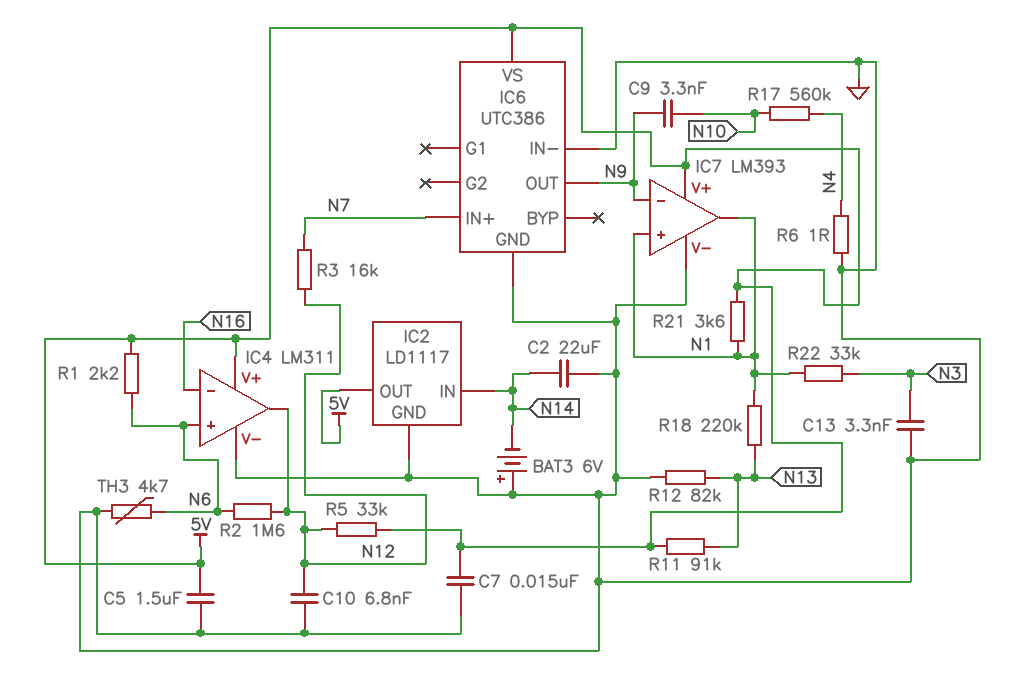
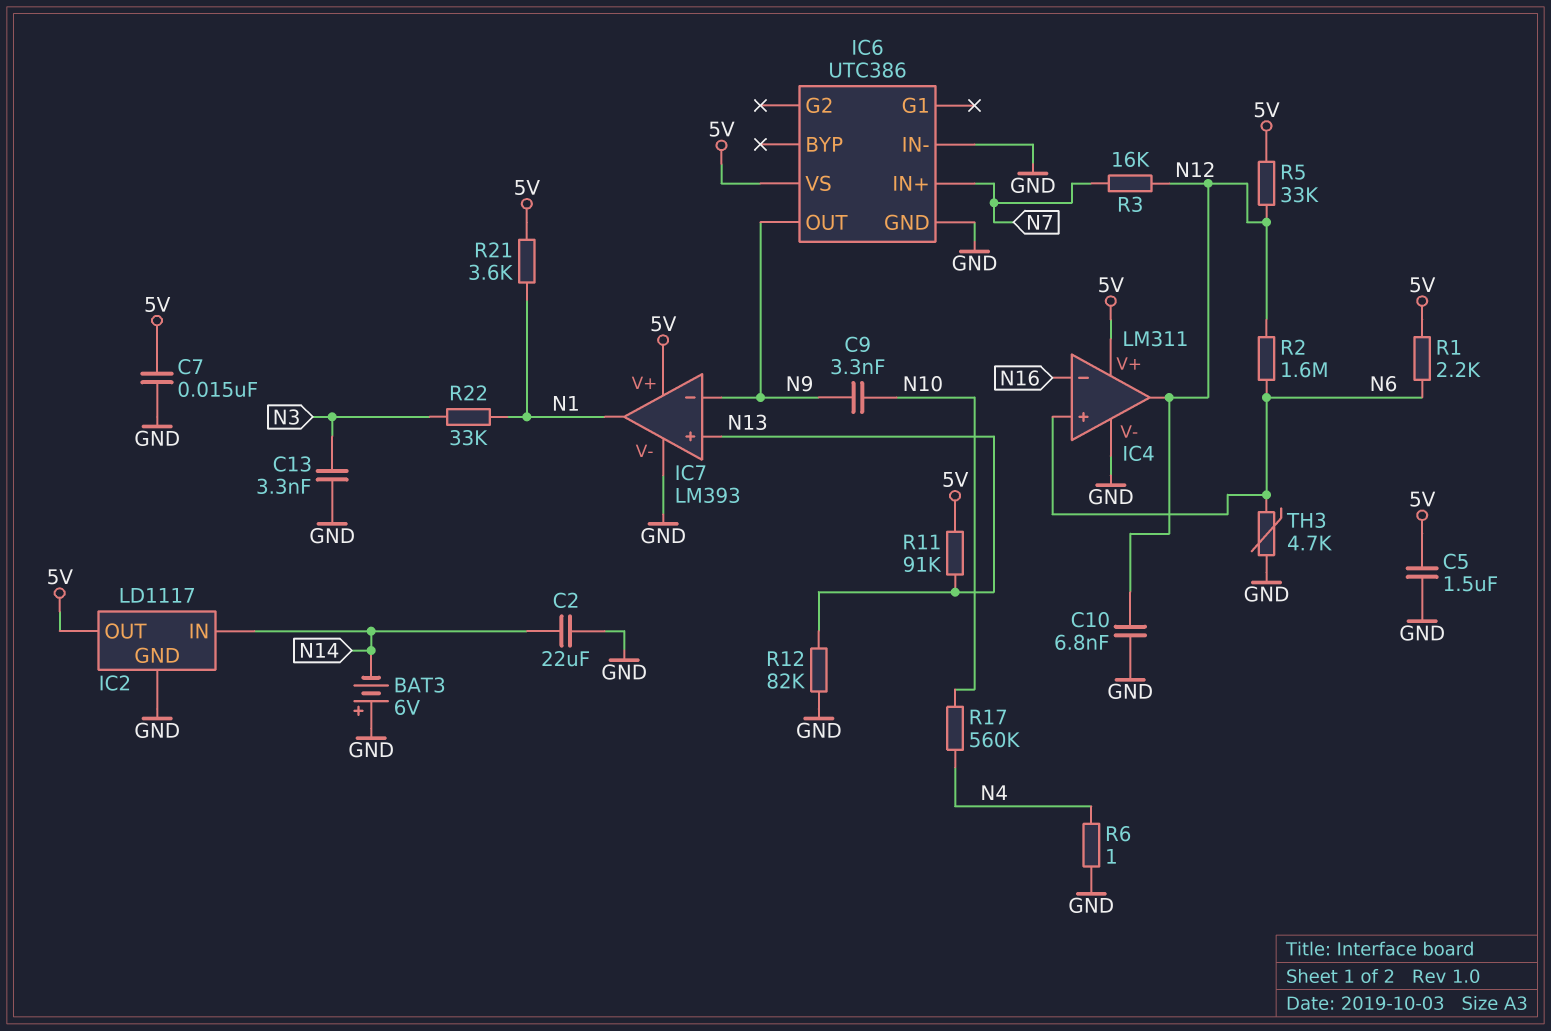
IC7 pin in+: N1 -> N13
R18: 220k (N1, N13) -> none

